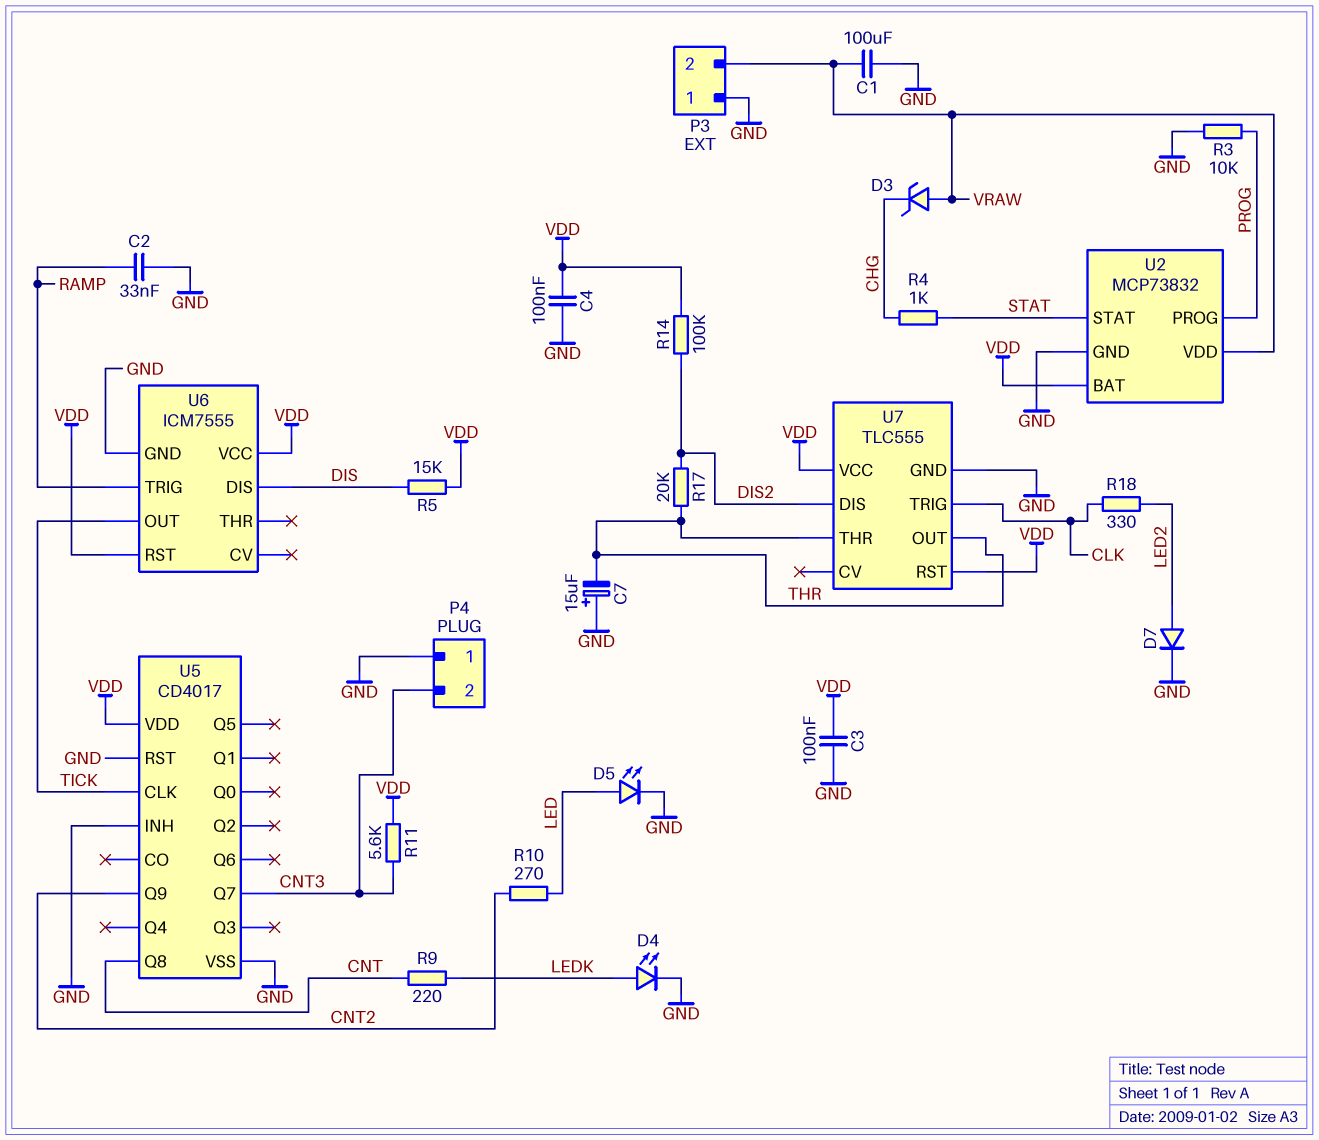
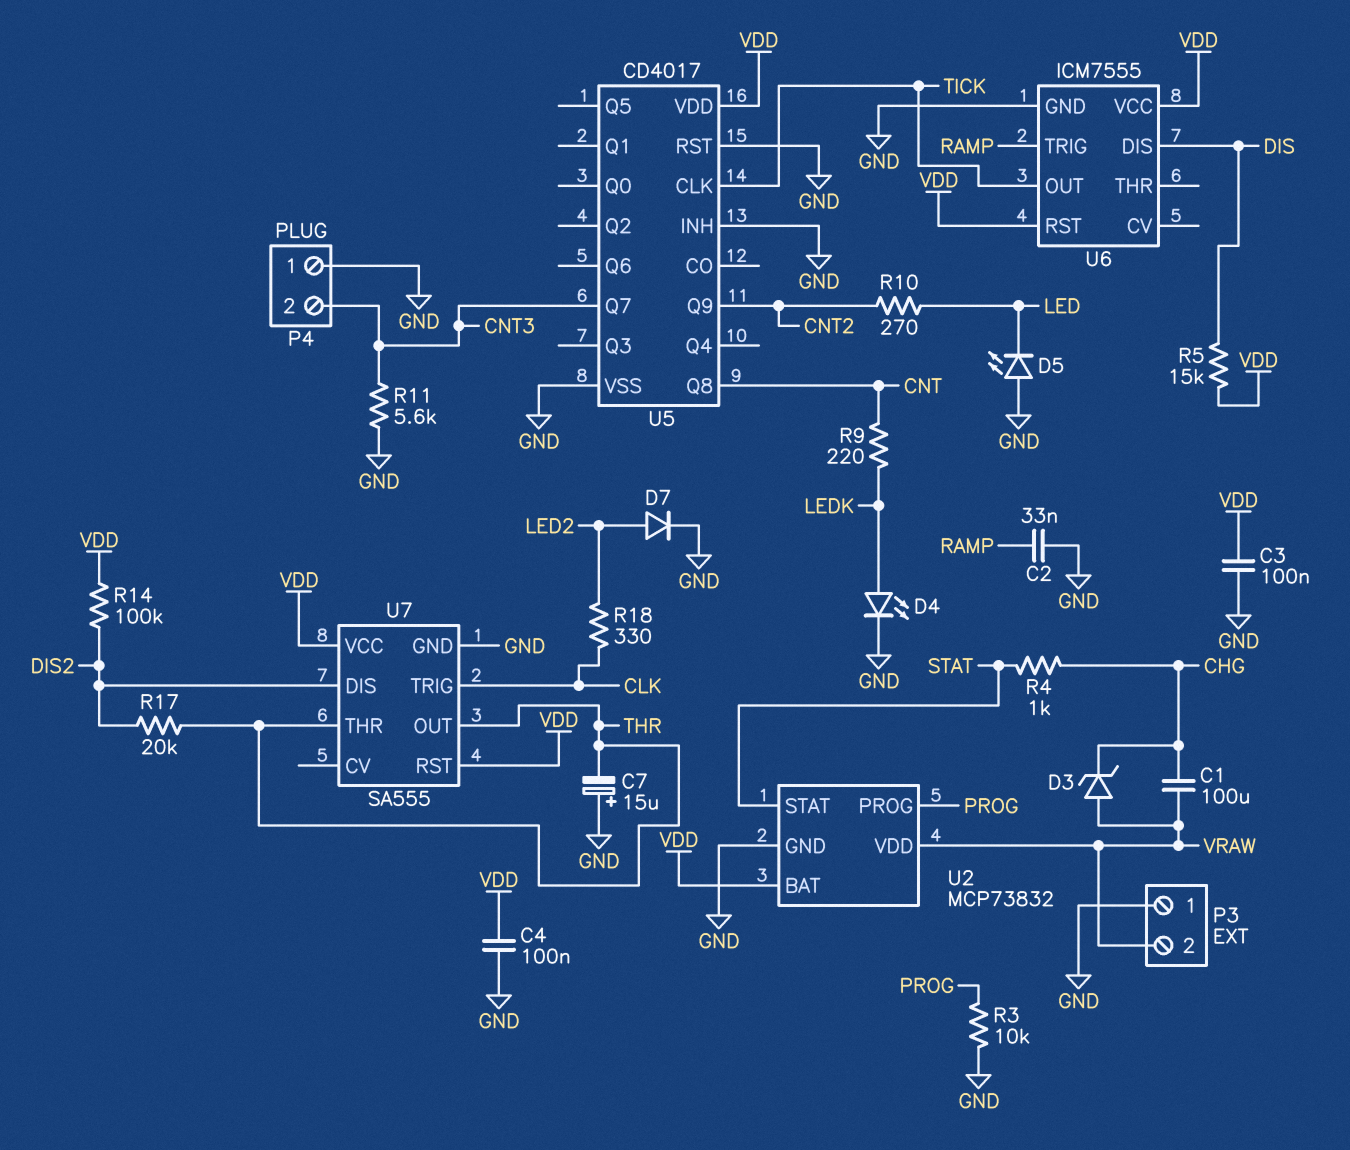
C1: 100uF (GND, VRAW) -> 100uF (CHG, VRAW)
D5: LED (A LED, K GND) -> LED (A GND, K LED)
R11: 5.6k (CNT3, VDD) -> 5.6k (CNT3, GND)
U7: TLC555 -> SA555

